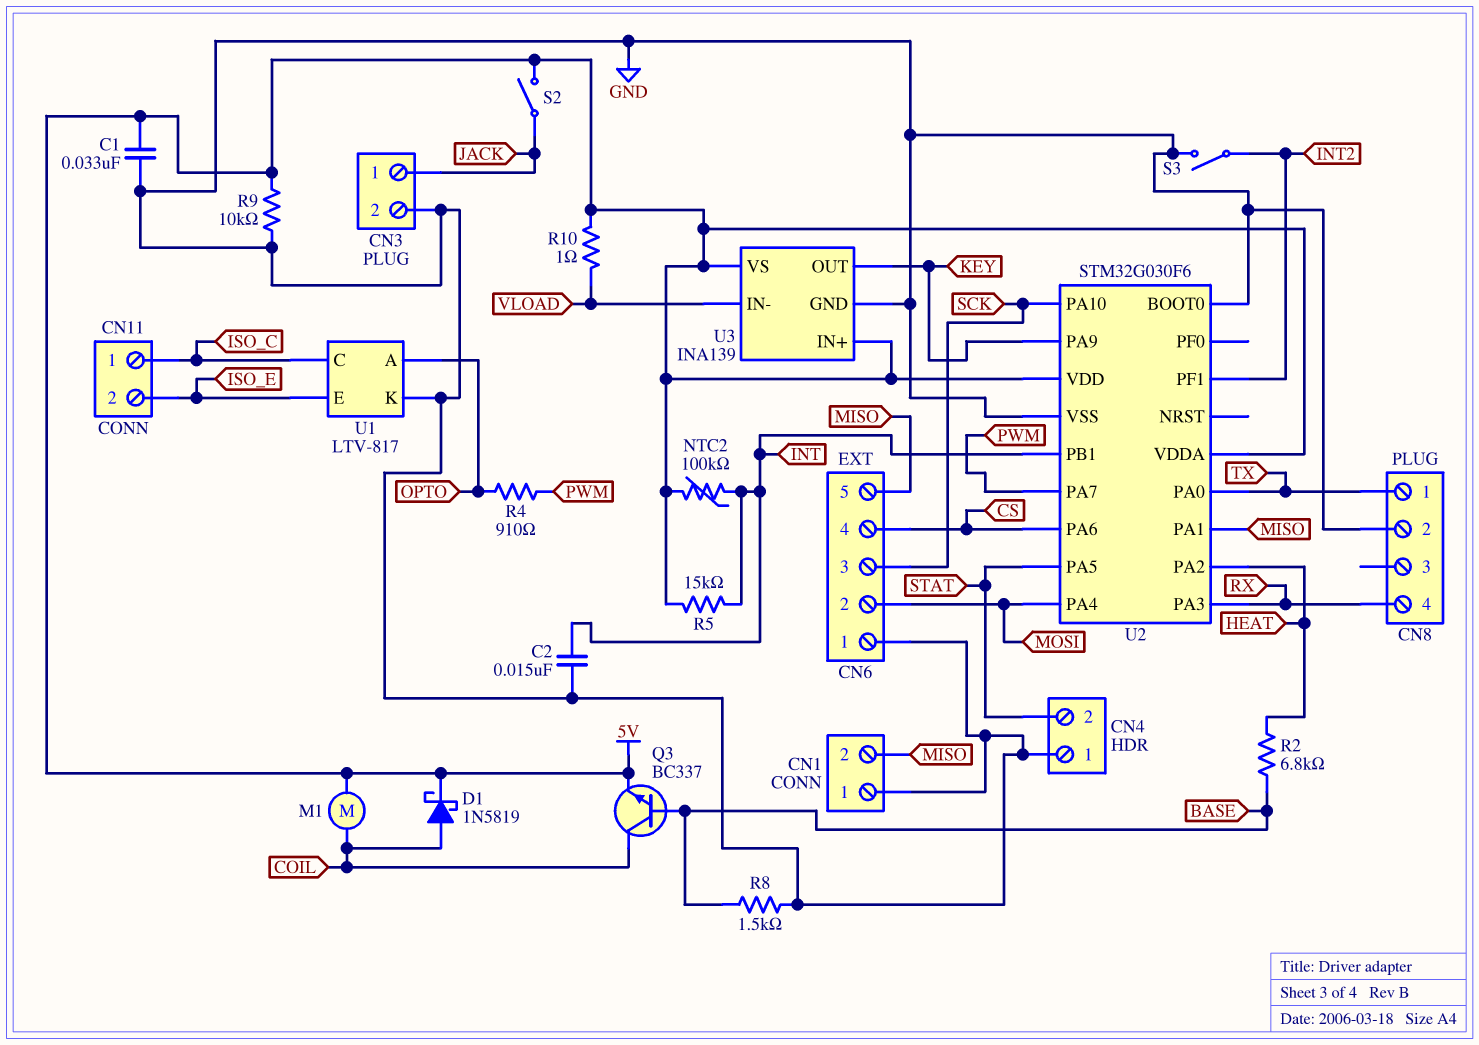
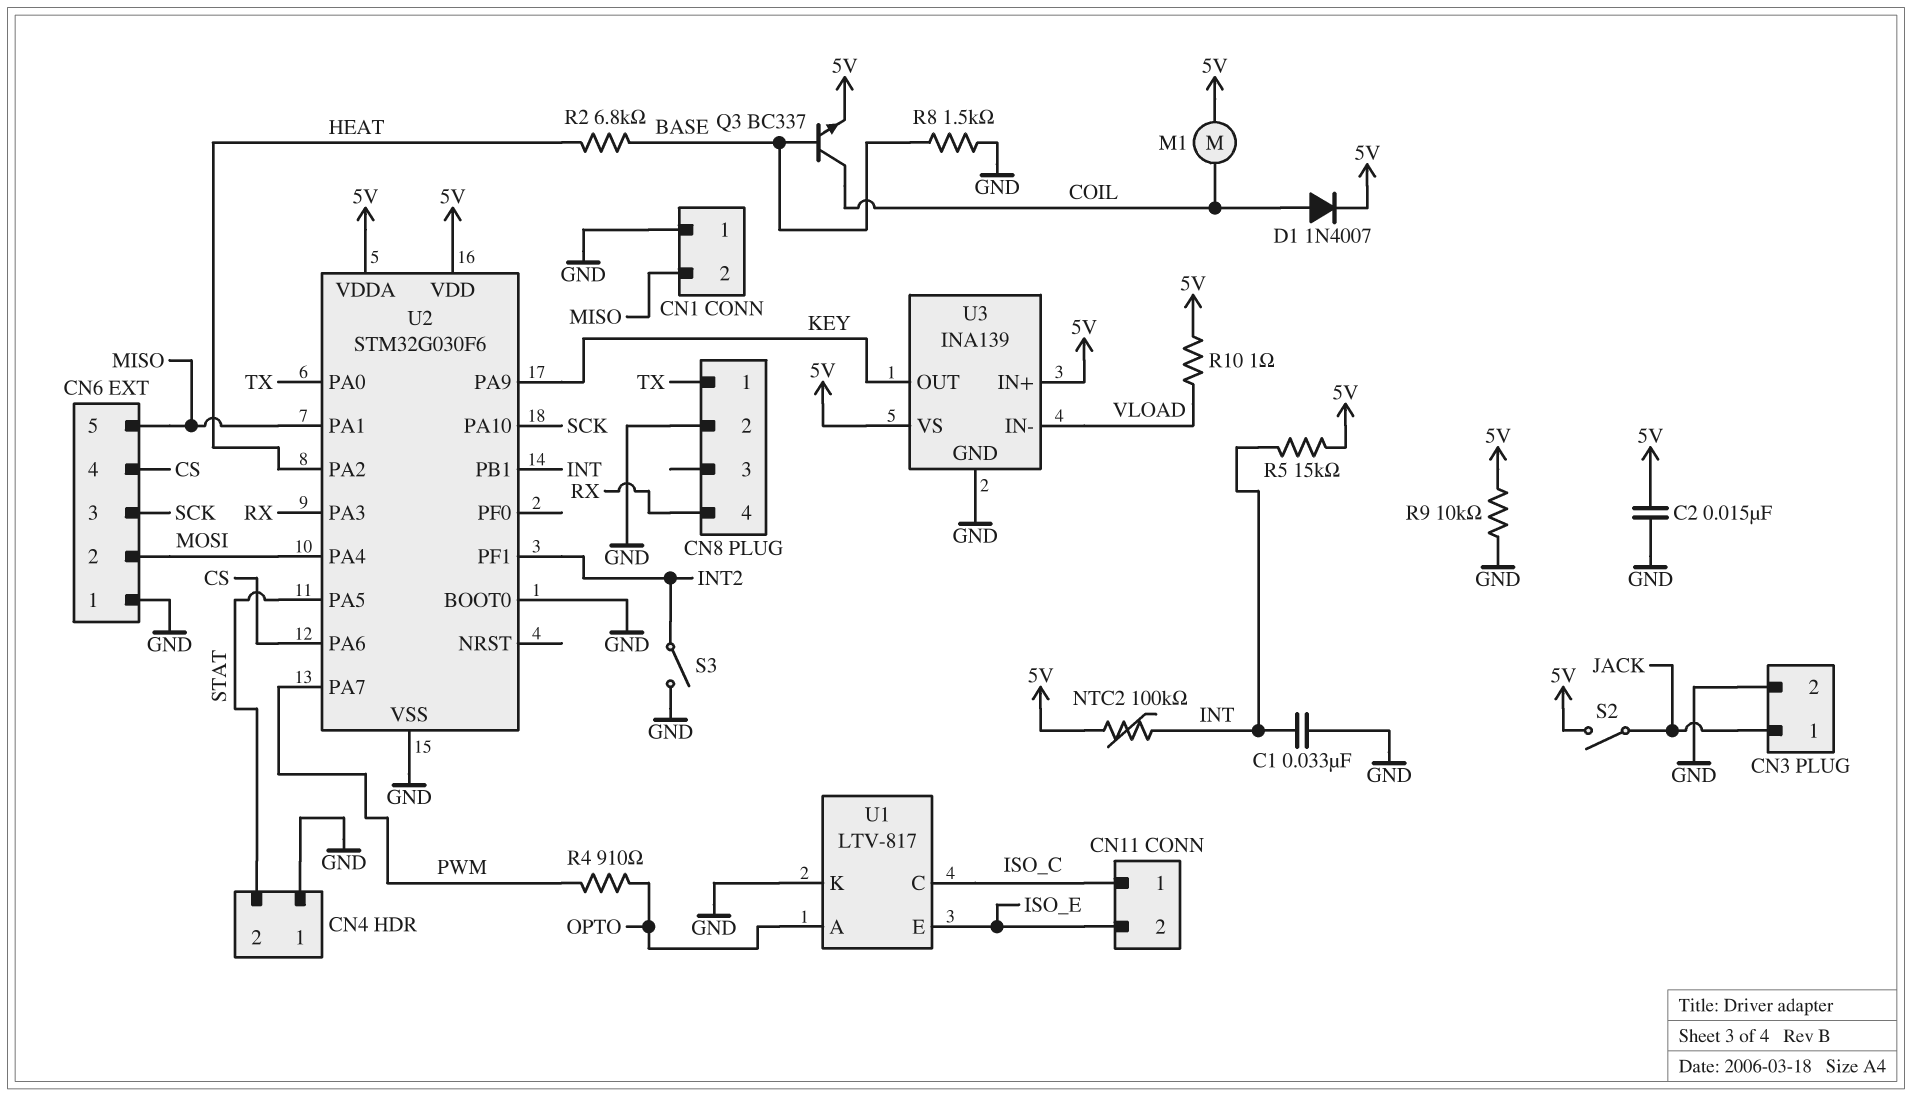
C1: 33nF (5V, GND) -> 33nF (GND, INT)
C2: 15nF (GND, INT) -> 15nF (5V, GND)
D1: schottky 1N5819 (A COIL, K 5V) -> diode 1N4007 (A COIL, K 5V)

